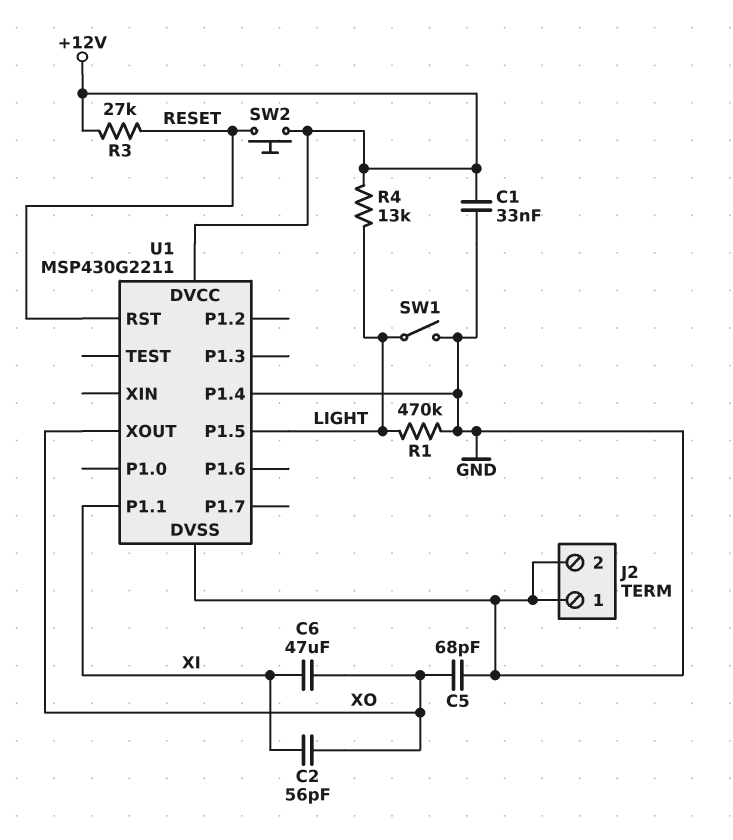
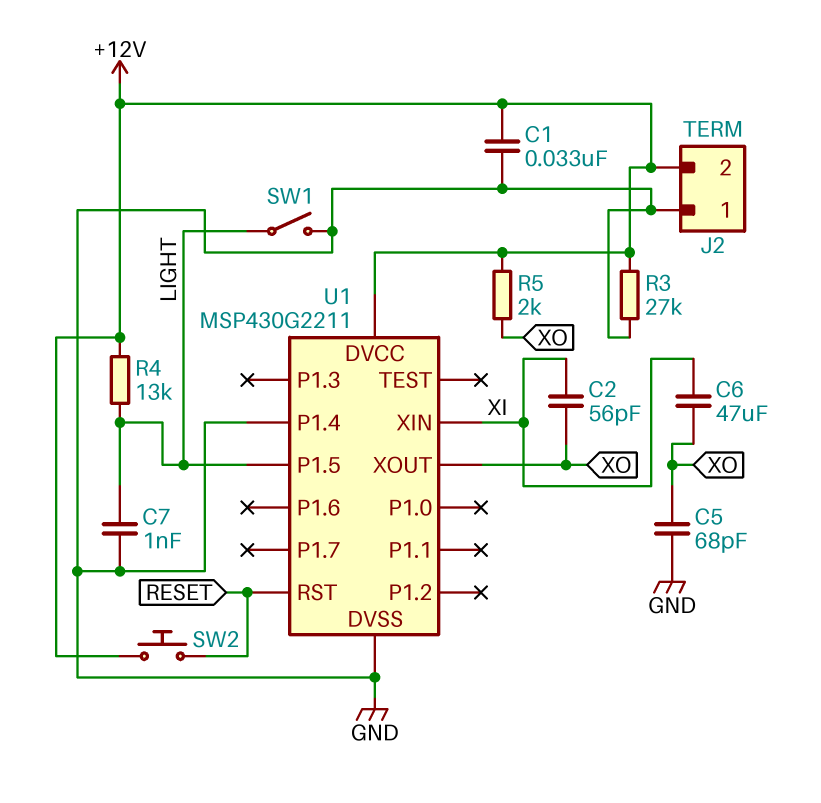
C7: none -> 1nF (GND, LIGHT)
J2 pin 2: GND -> +12V
R1: 470k (GND, LIGHT) -> none
R3: 27k (+12V, RESET) -> 27k (+12V, GND)
R5: none -> 2k (+12V, XO)
U1 pin P1.1: XI -> none
U1 pin XIN: none -> XI

